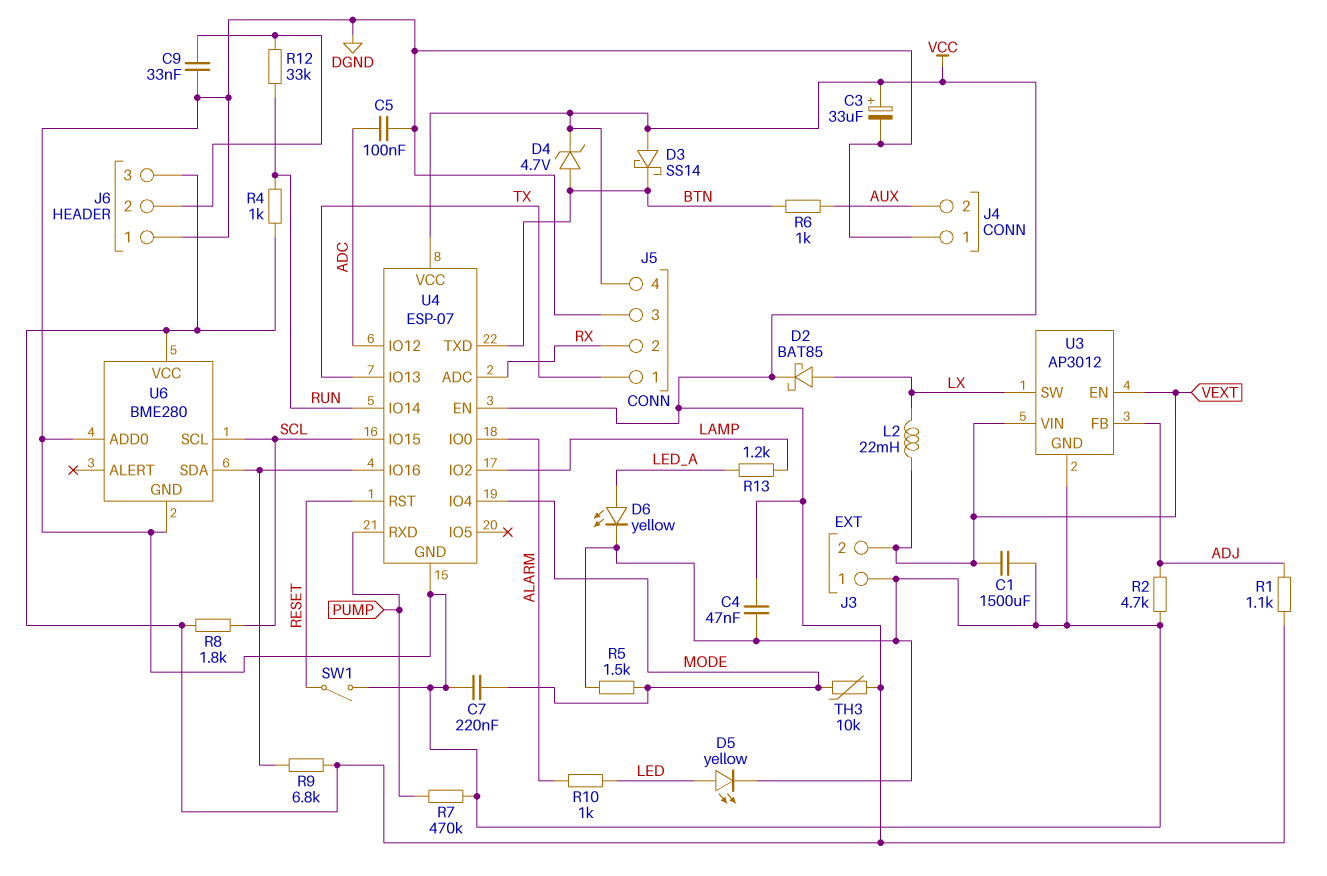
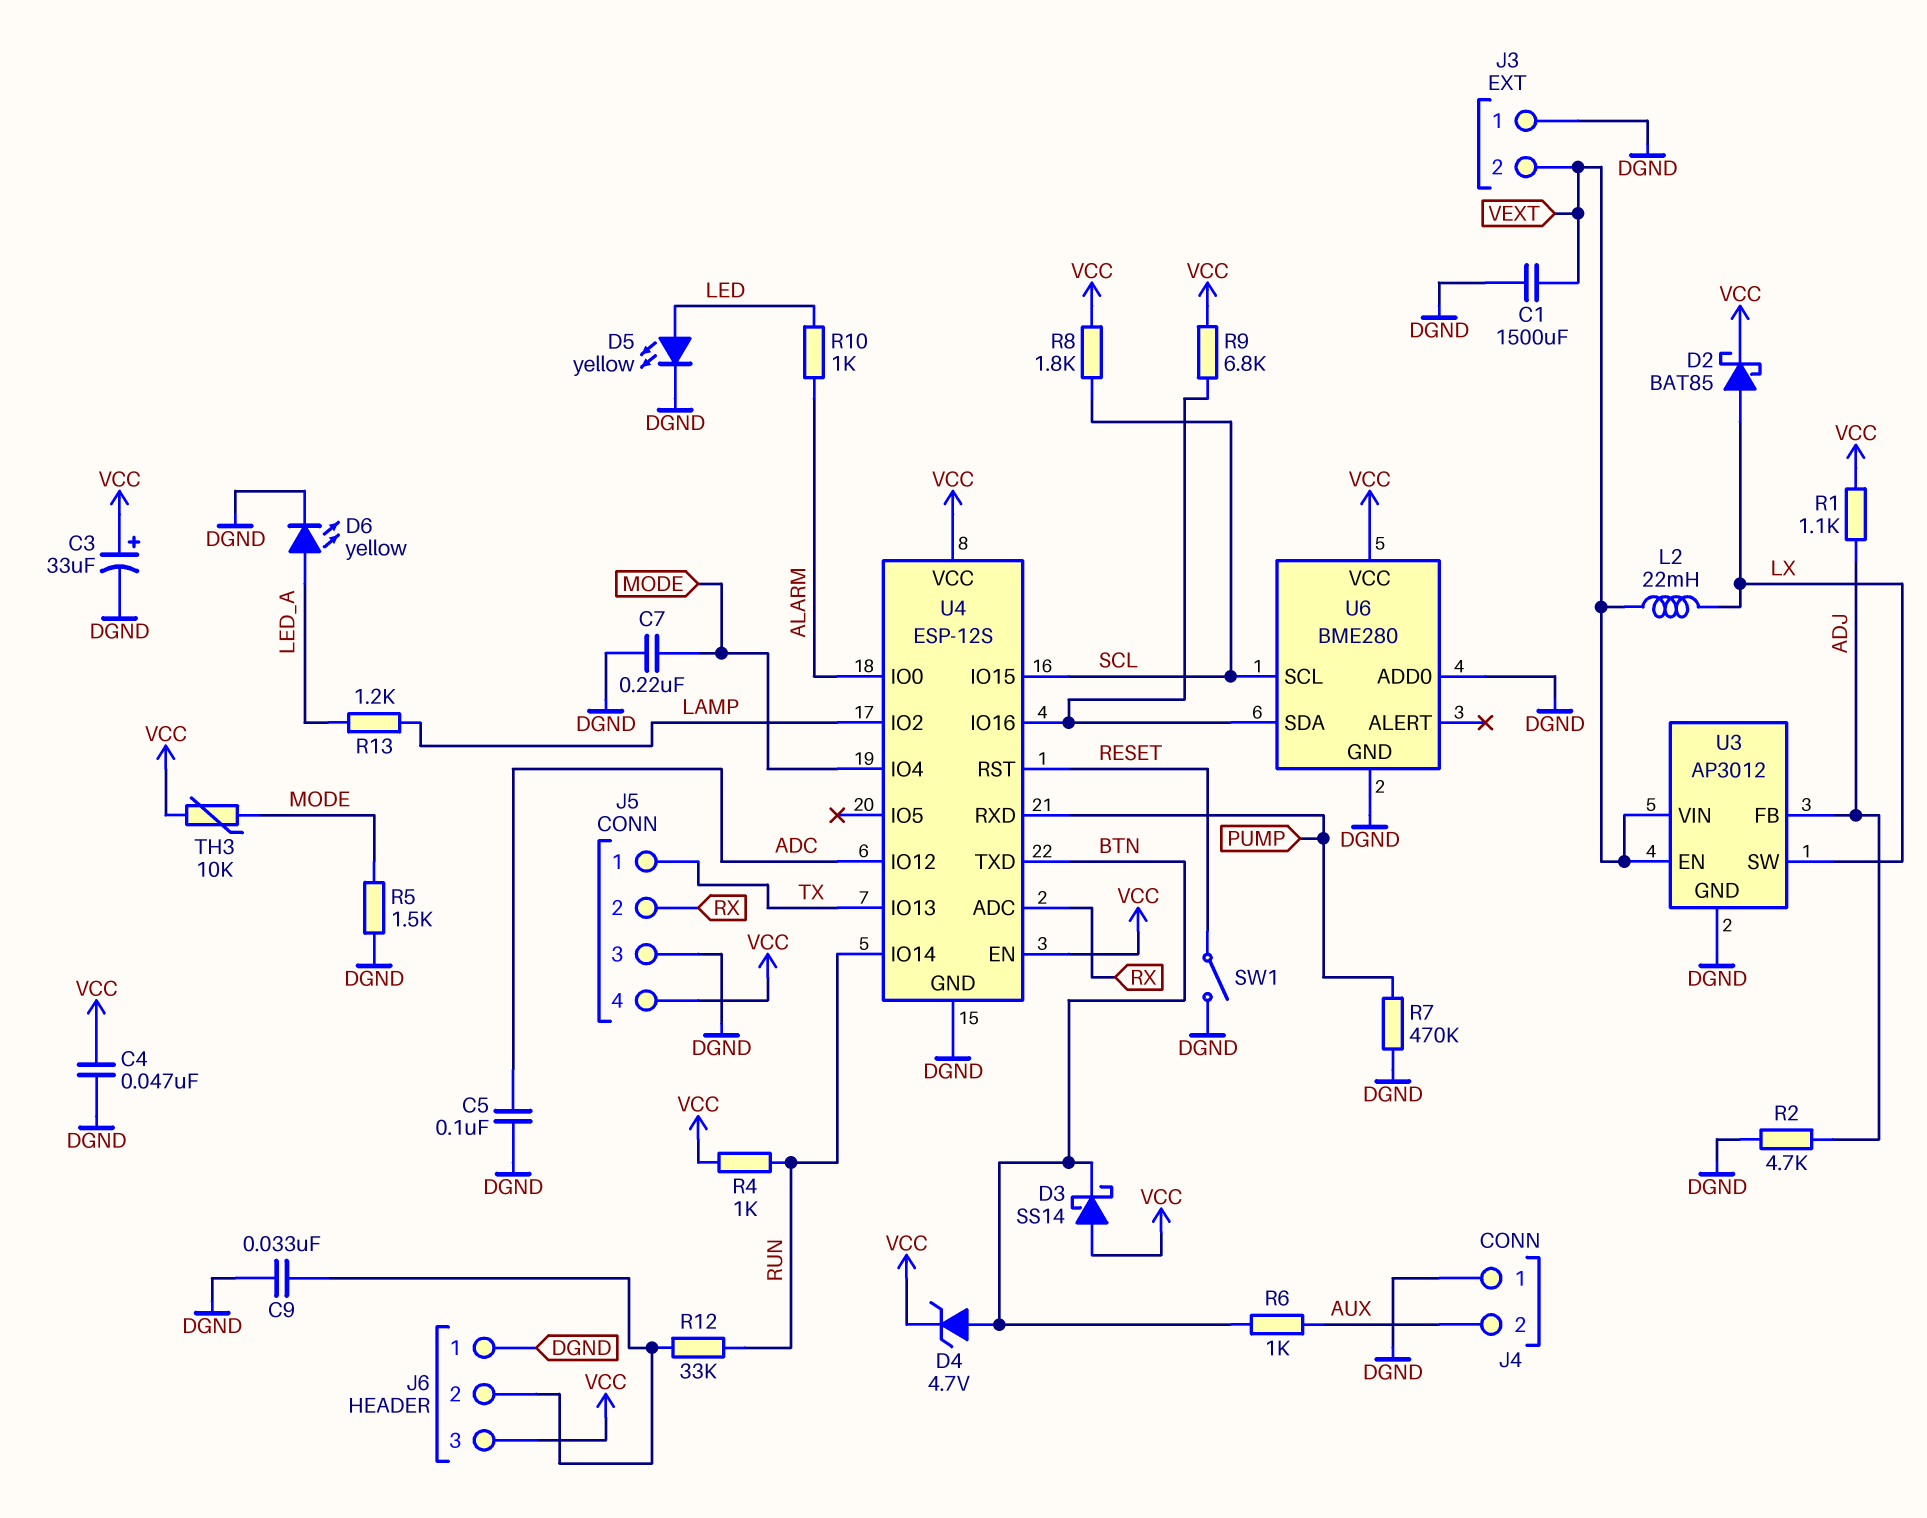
U4: ESP-07 -> ESP-12S

